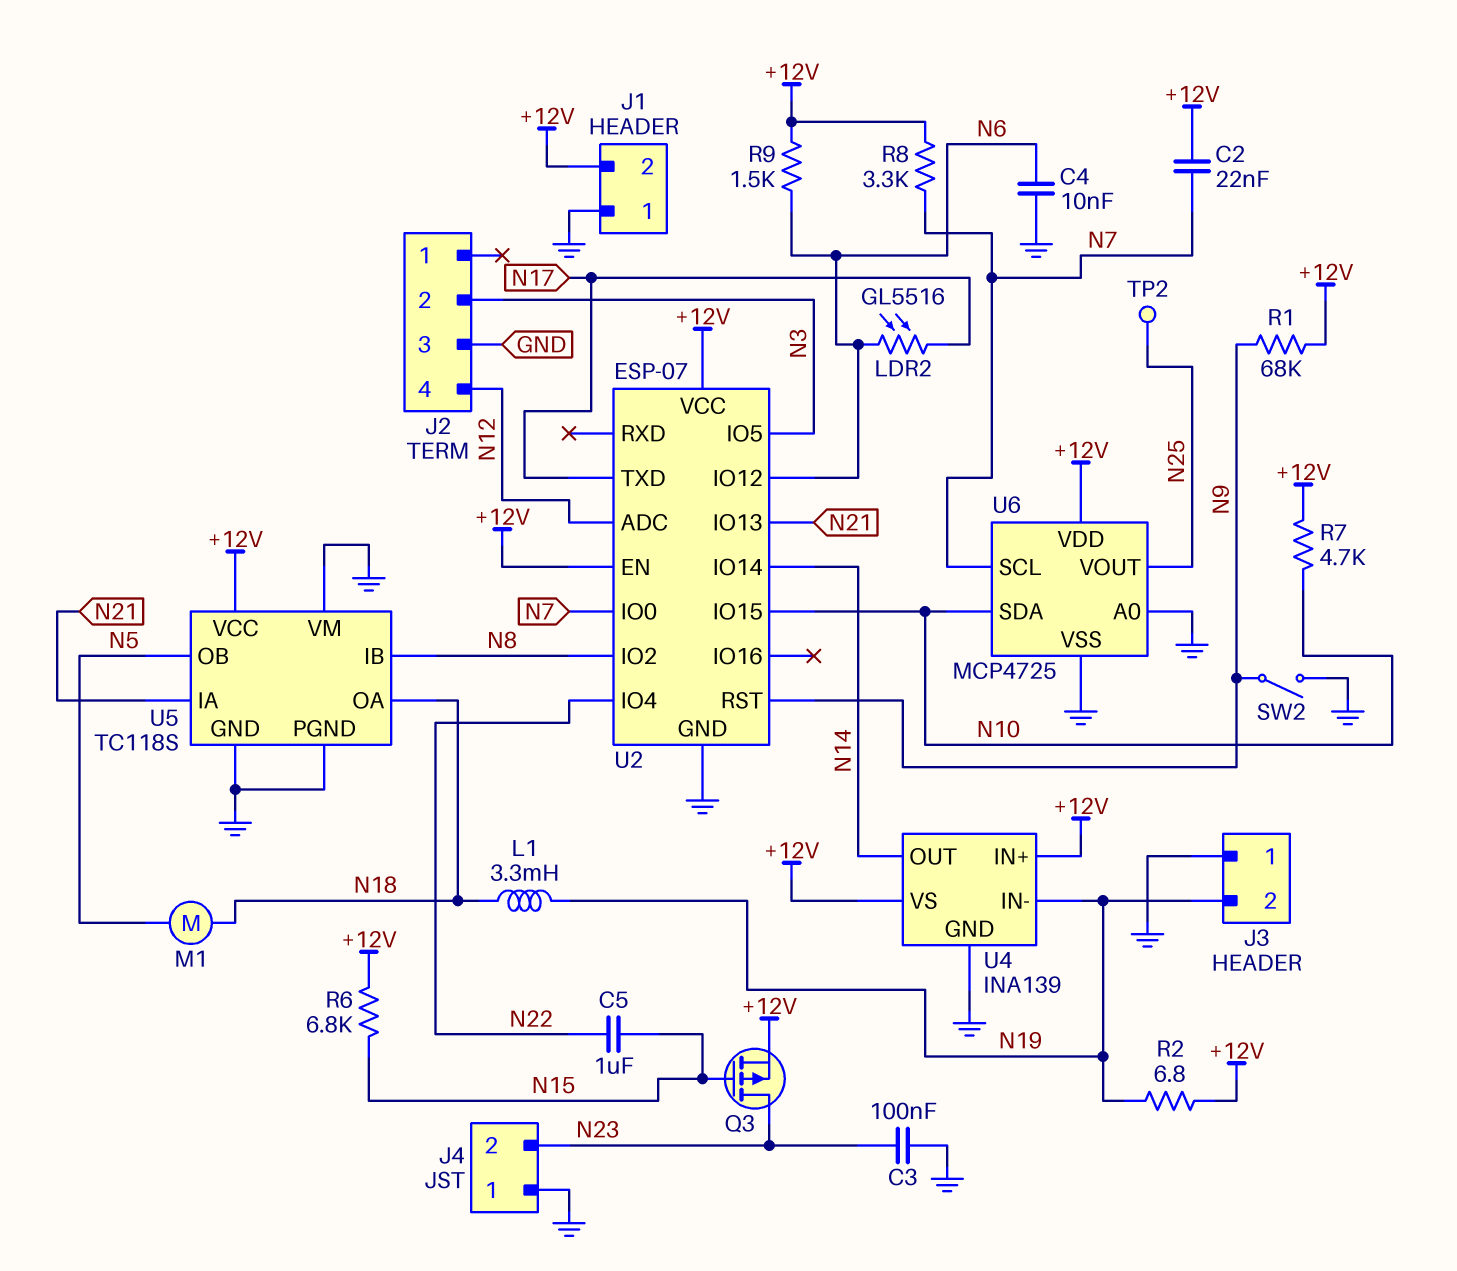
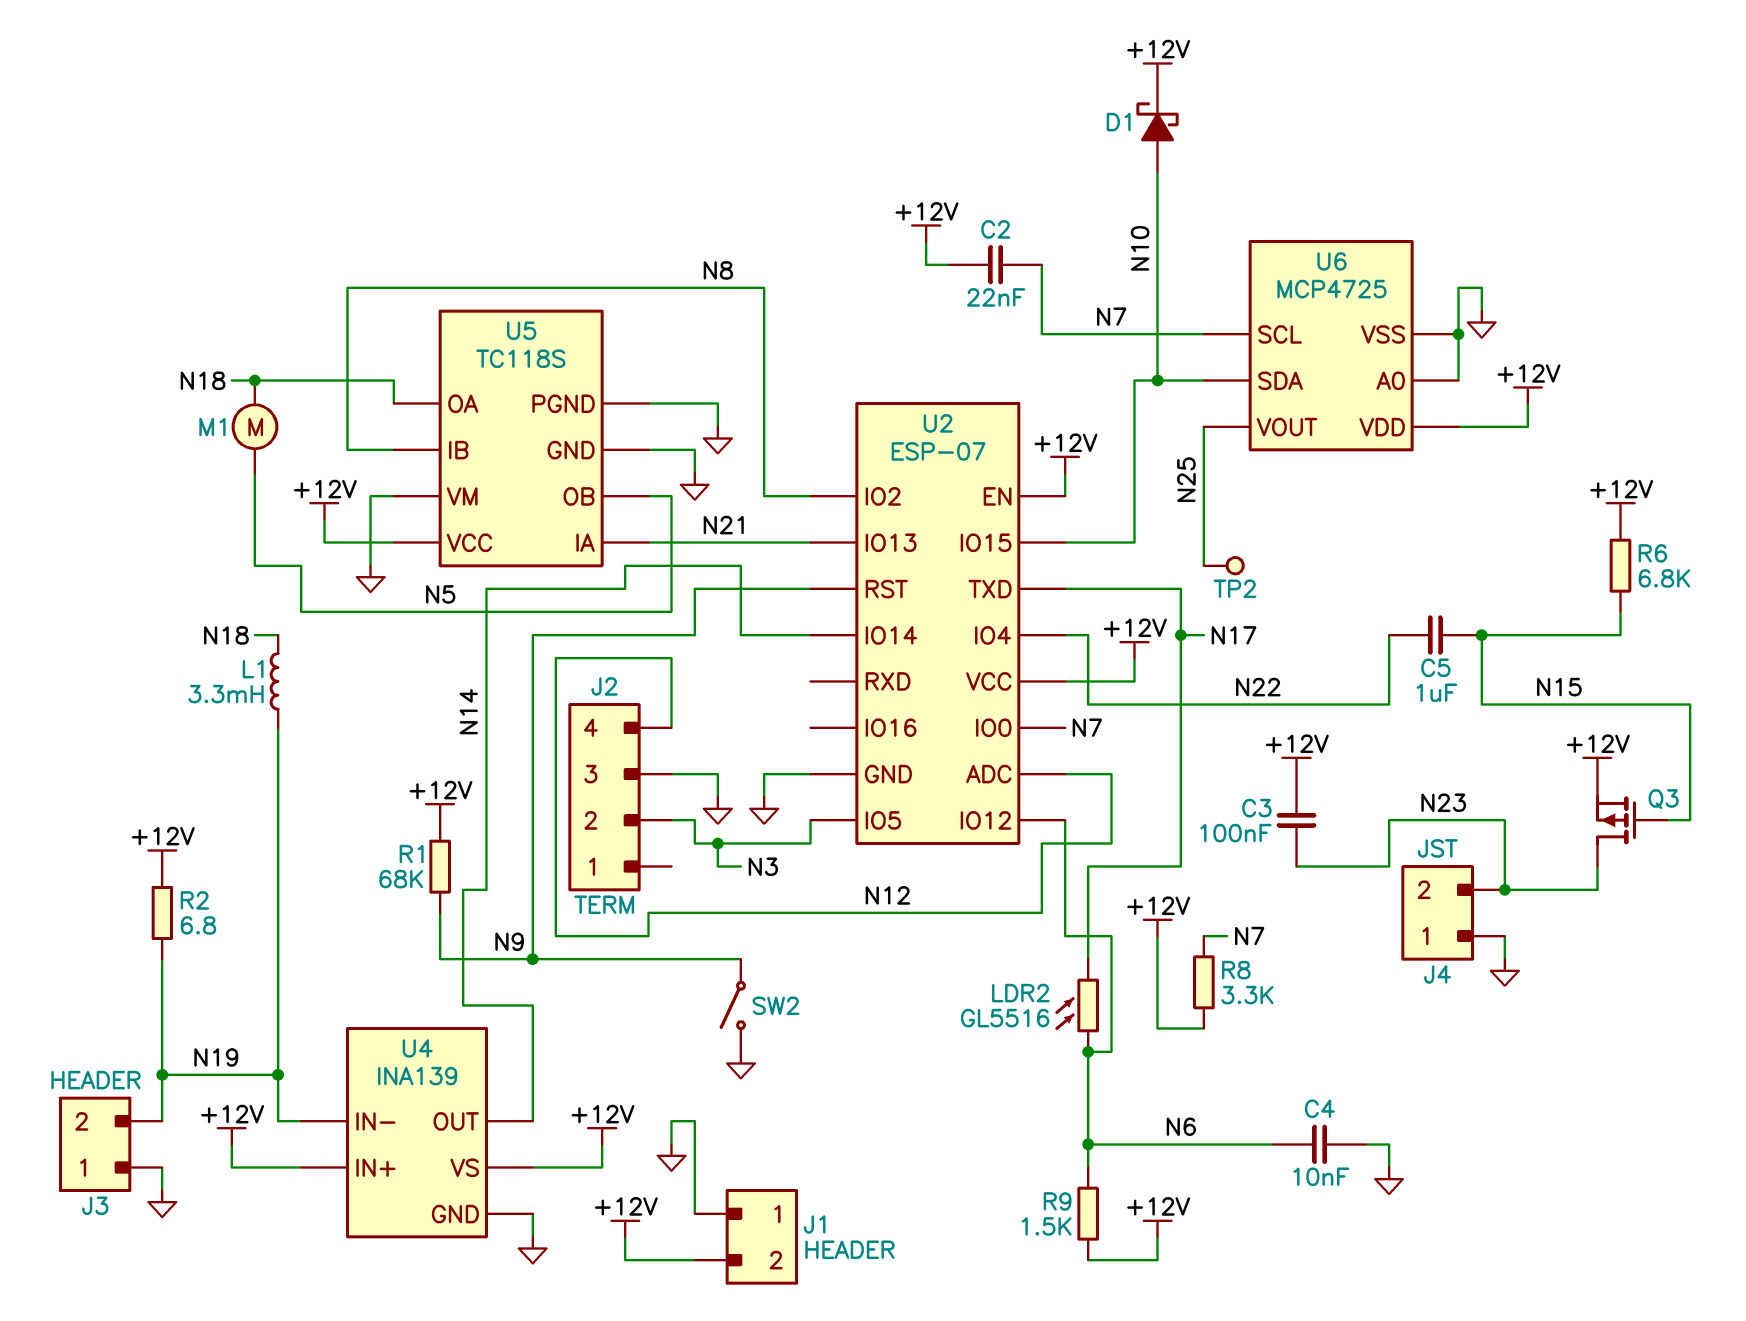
C3: 100nF (GND, N23) -> 100nF (+12V, N23)
D1: none -> schottky (A N10, K +12V)
R7: 4.7k (+12V, N10) -> none

